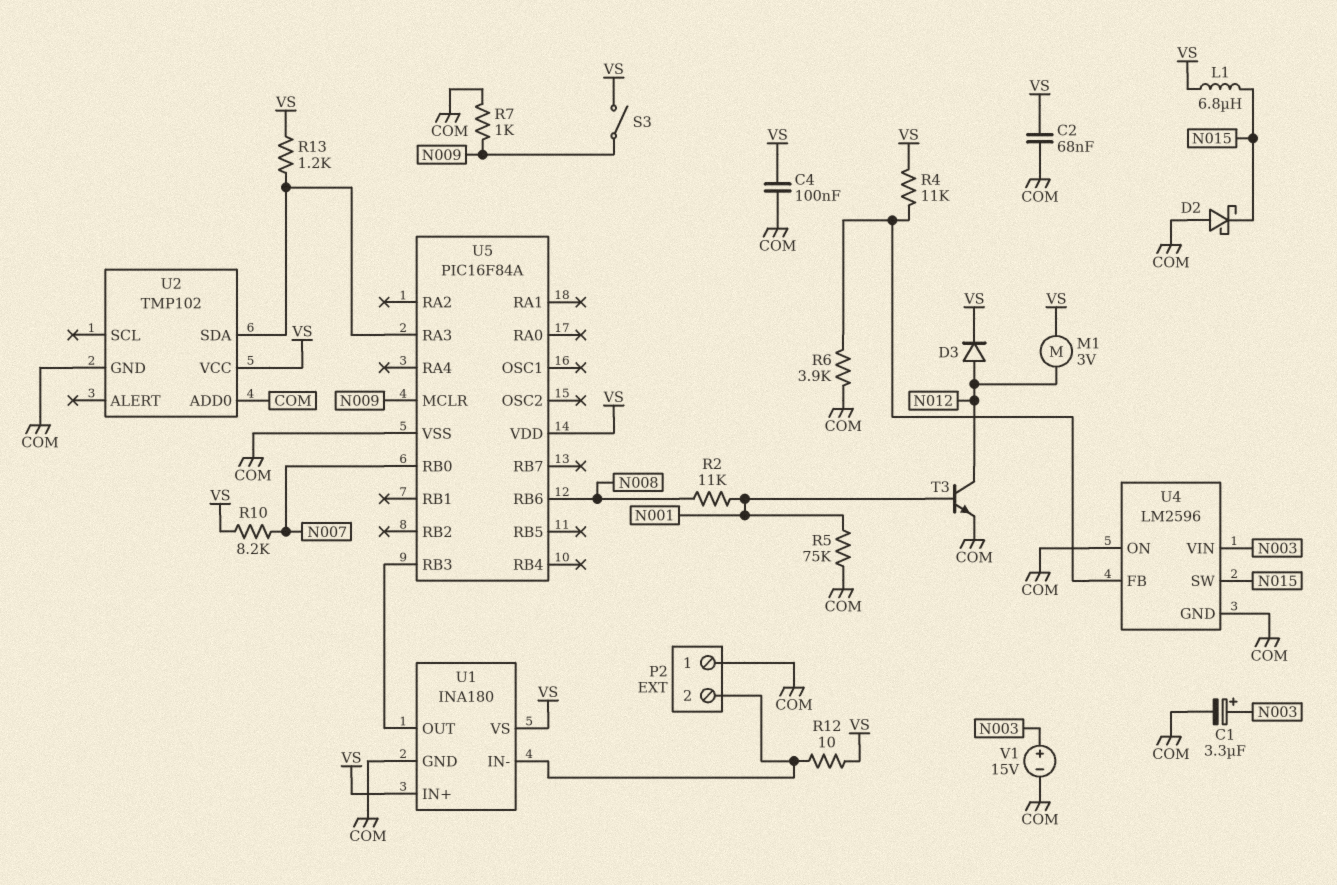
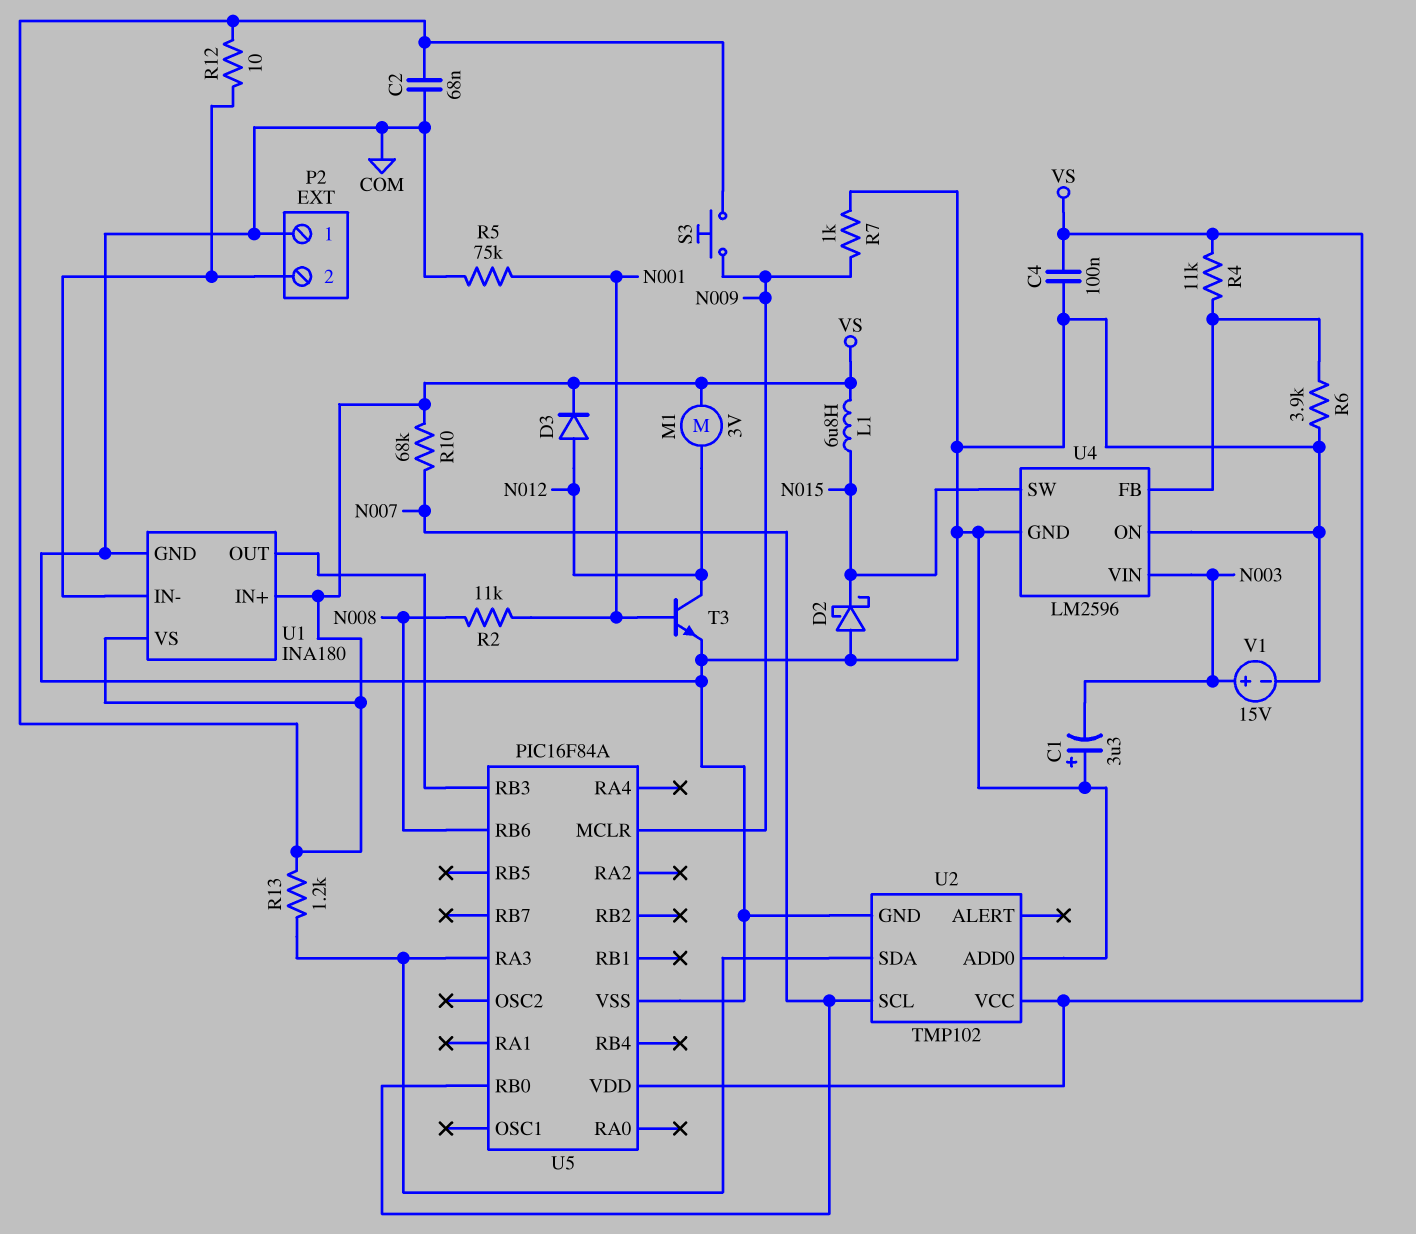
C1: 3.3uF (plus N003, minus COM) -> 3.3uF (plus COM, minus N003)
R10: 8.2k (N007, VS) -> 68k (N007, VS)
S3: switch (N009, VS) -> button (N009, VS)
U2 pin SCL: none -> N007

